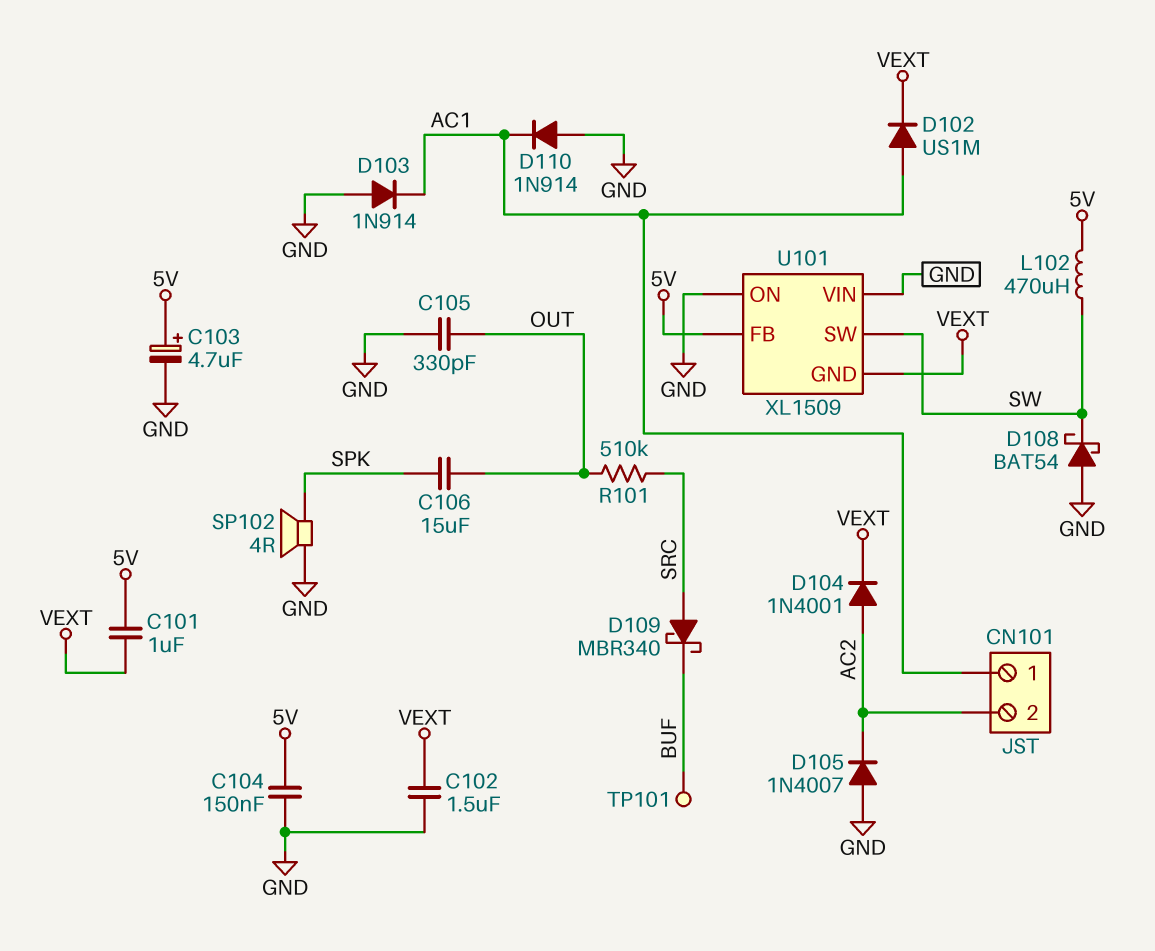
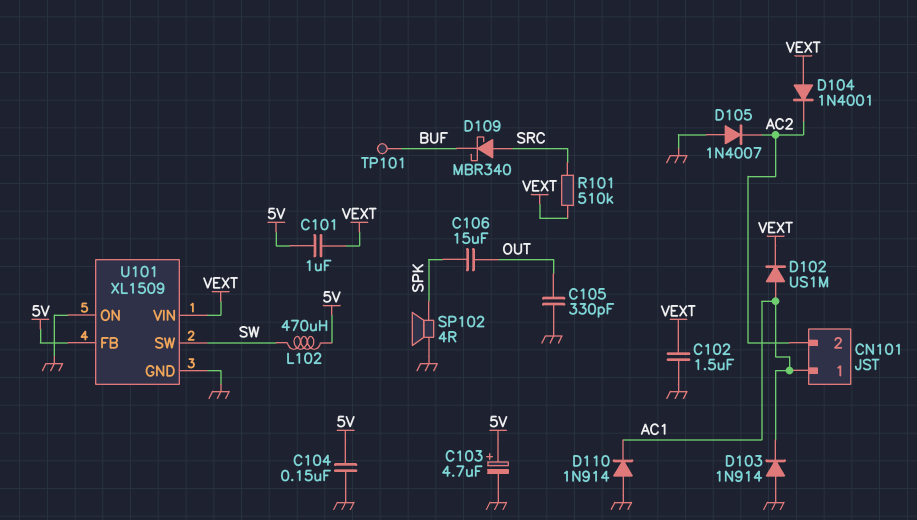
D104: diode 1N4001 (A AC2, K VEXT) -> diode 1N4001 (A VEXT, K AC2)
D108: schottky BAT54 (A GND, K SW) -> none
R101: 510k (OUT, SRC) -> 510k (SRC, VEXT)
U101 pin GND: VEXT -> GND
U101 pin VIN: GND -> VEXT

